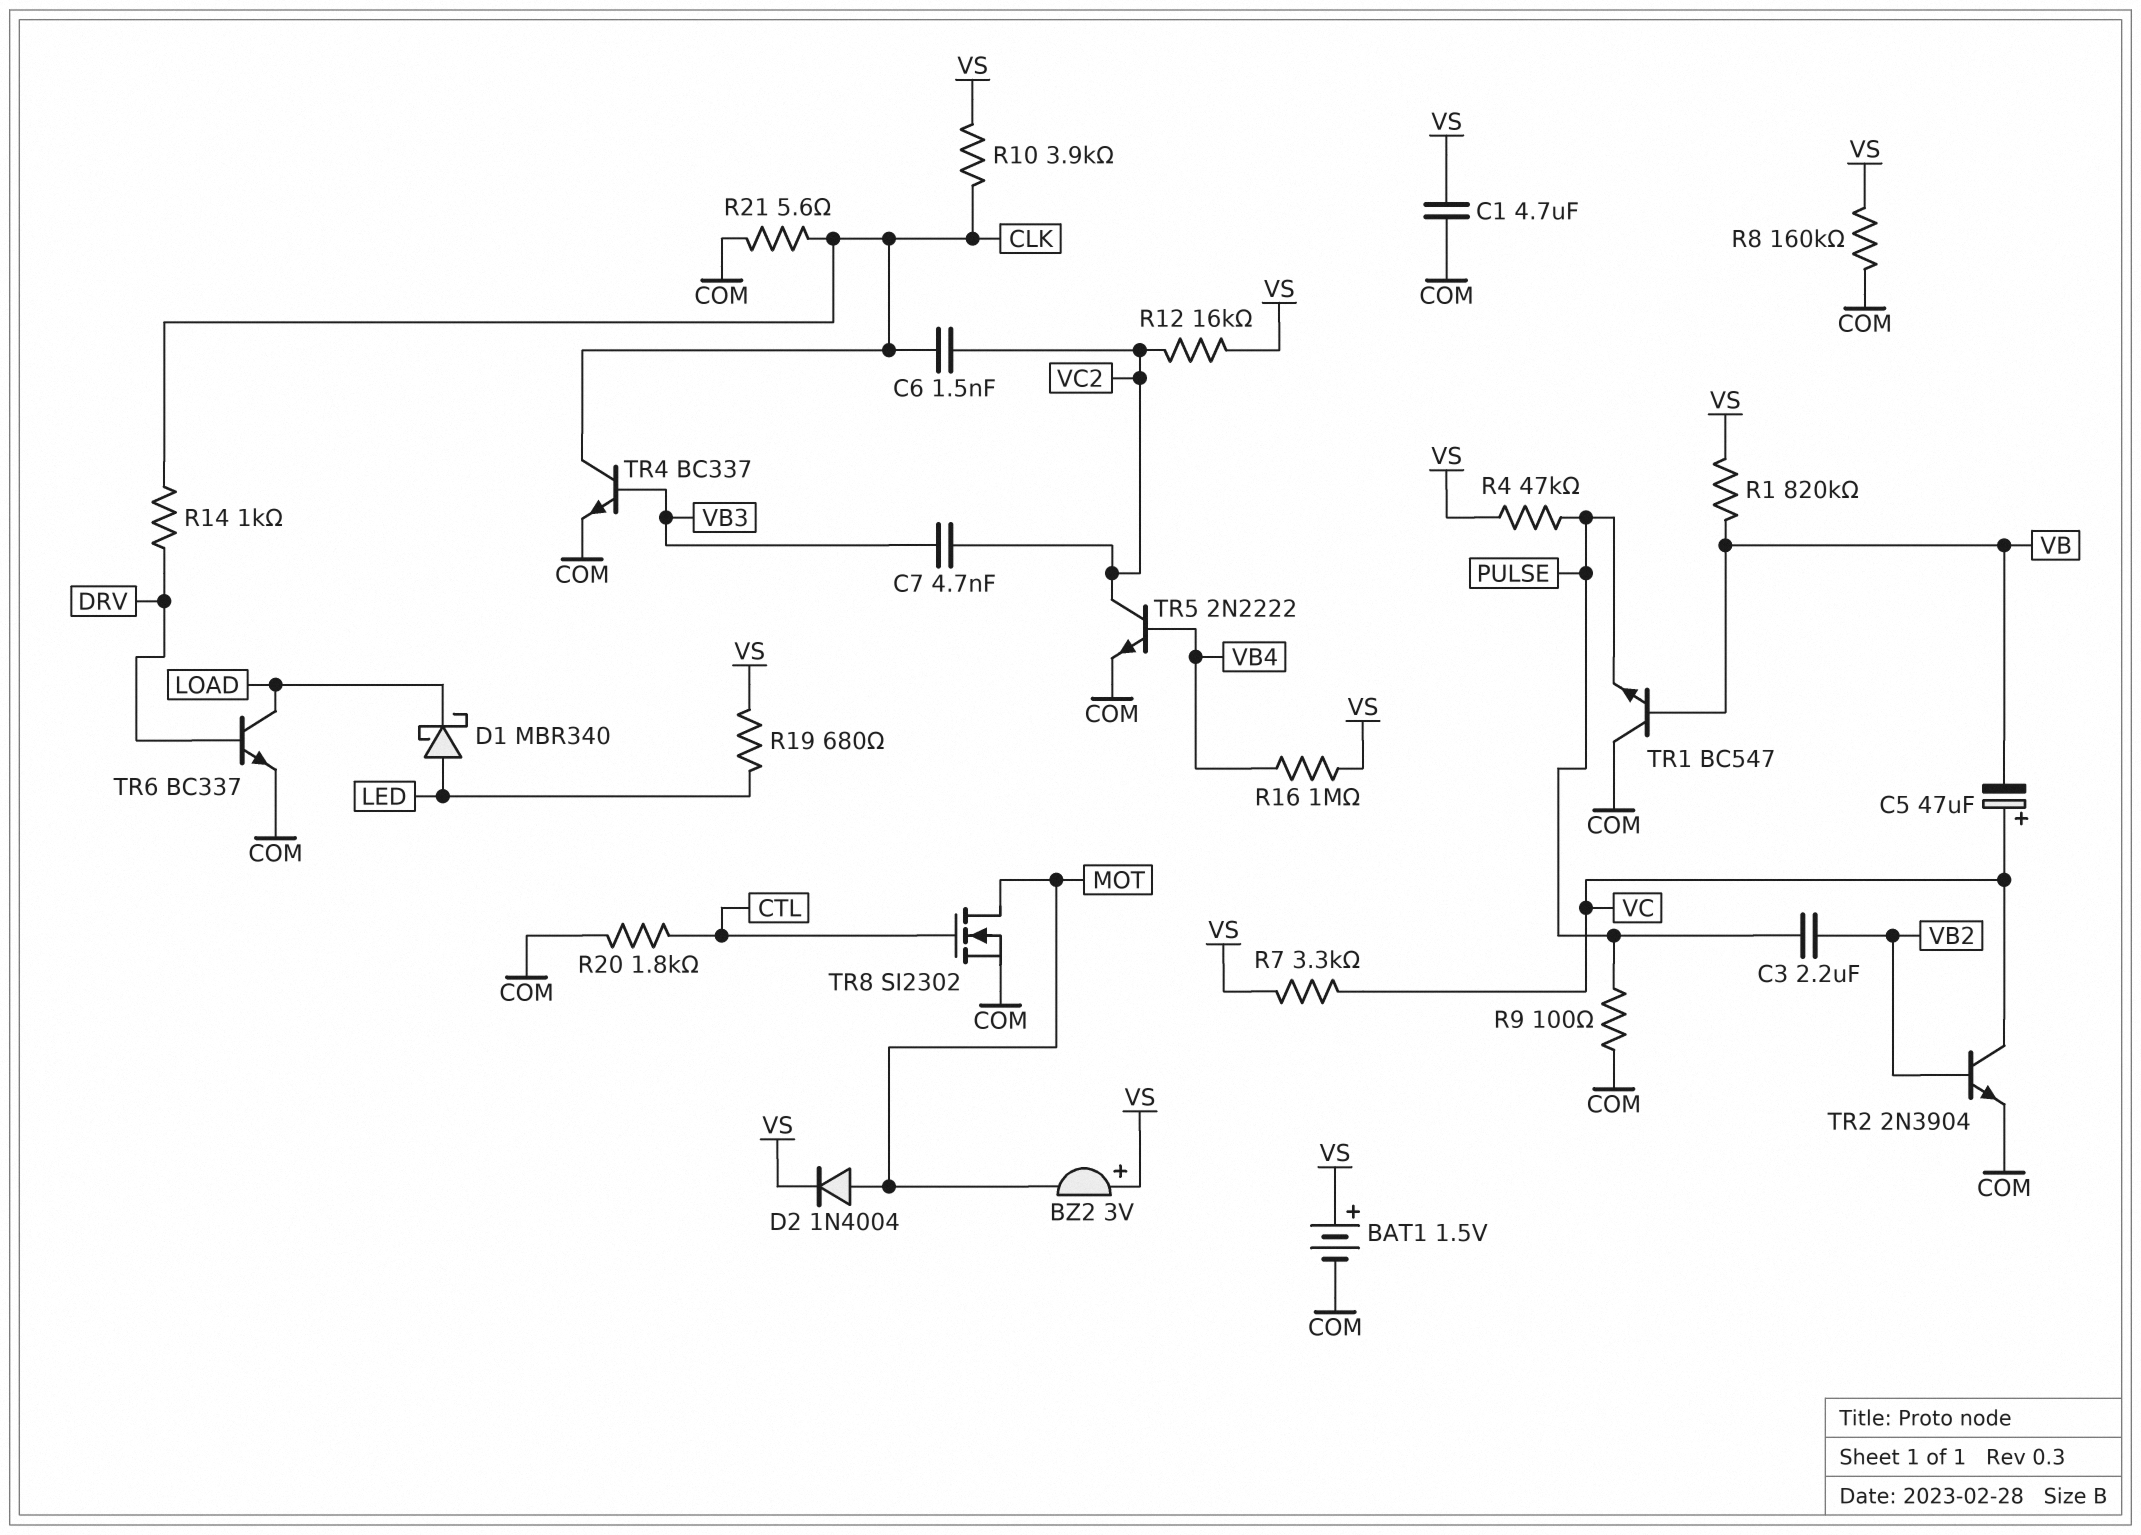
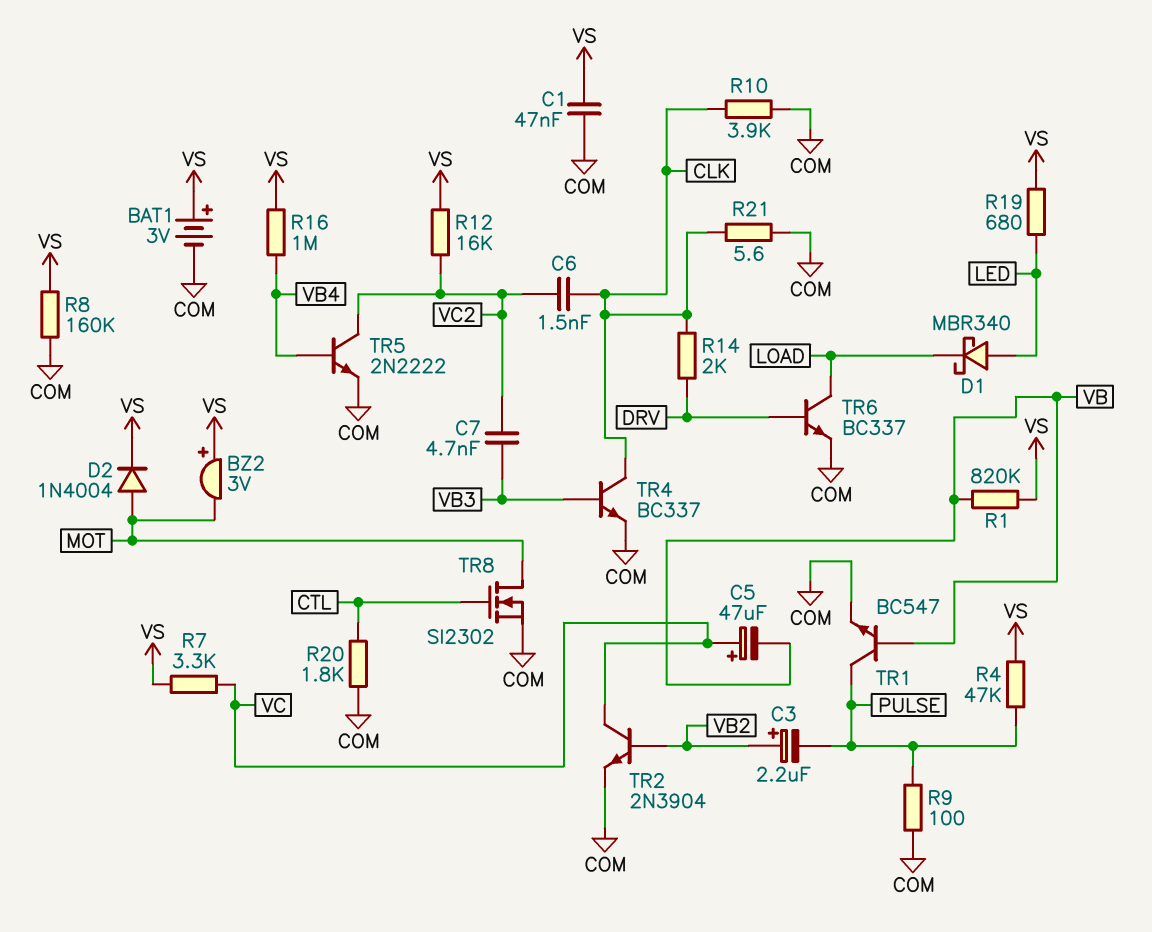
BAT1: 1.5V (plus VS, minus COM) -> 3V (plus VS, minus COM)
C1: 4.7uF (COM, VS) -> 47nF (COM, VS)
C3: 2.2uF (PULSE, VB2) -> 2.2uF (plus VB2, minus PULSE)
R10: 3.9k (CLK, VS) -> 3.9k (CLK, COM)
R14: 1k (CLK, DRV) -> 2k (CLK, DRV)
TR1: NPN BC547 (B VB, C COM, E PULSE) -> NPN BC547 (B VB, C PULSE, E COM)

